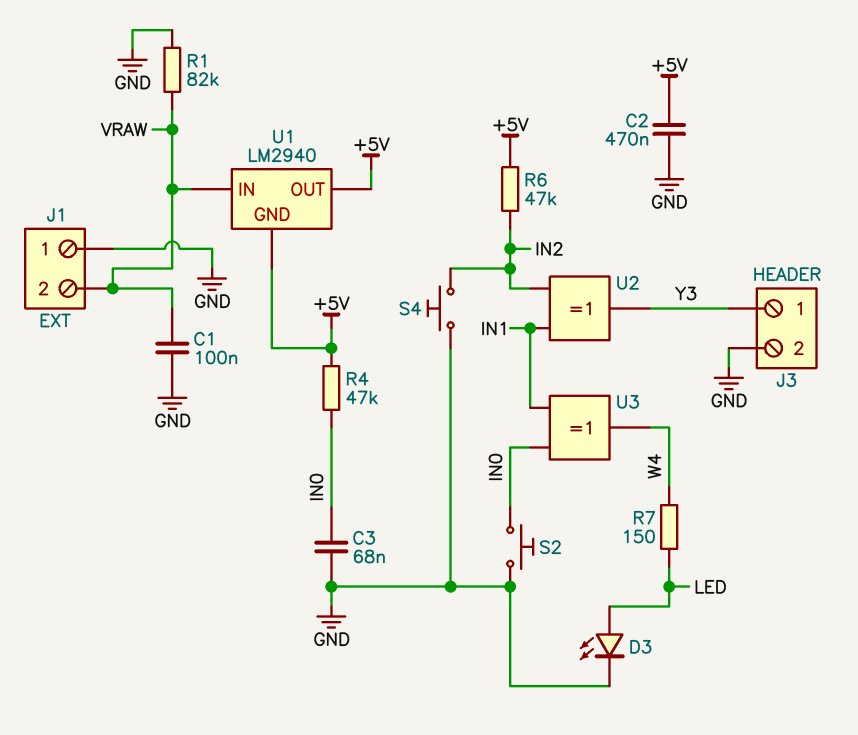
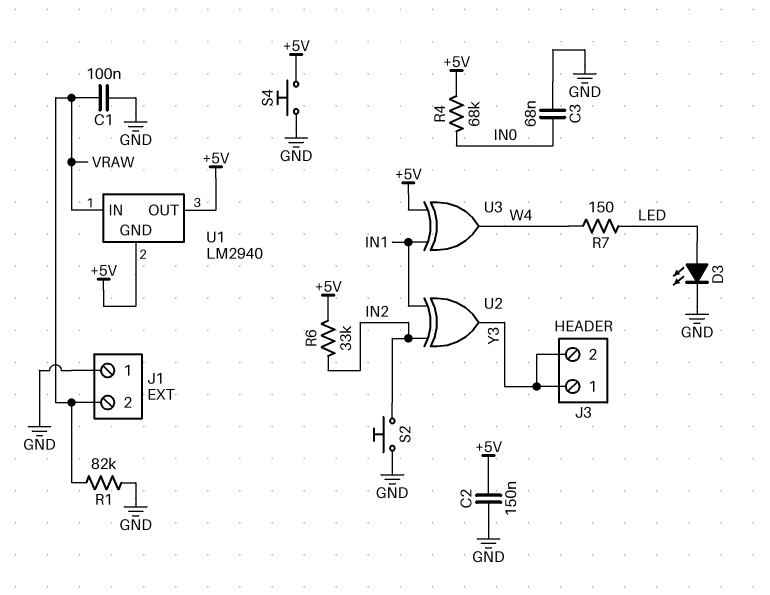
C2: 470nF (+5V, GND) -> 150nF (+5V, GND)
J3 pin 2: GND -> Y3
R4: 47k (+5V, IN0) -> 68k (+5V, IN0)
R6: 47k (+5V, IN2) -> 33k (+5V, IN2)
S2: button (GND, IN0) -> button (GND, IN2)
S4: button (GND, IN2) -> button (+5V, GND)
U3: XOR (in IN0, in IN1, out W4) -> XOR (in +5V, in IN1, out W4)

